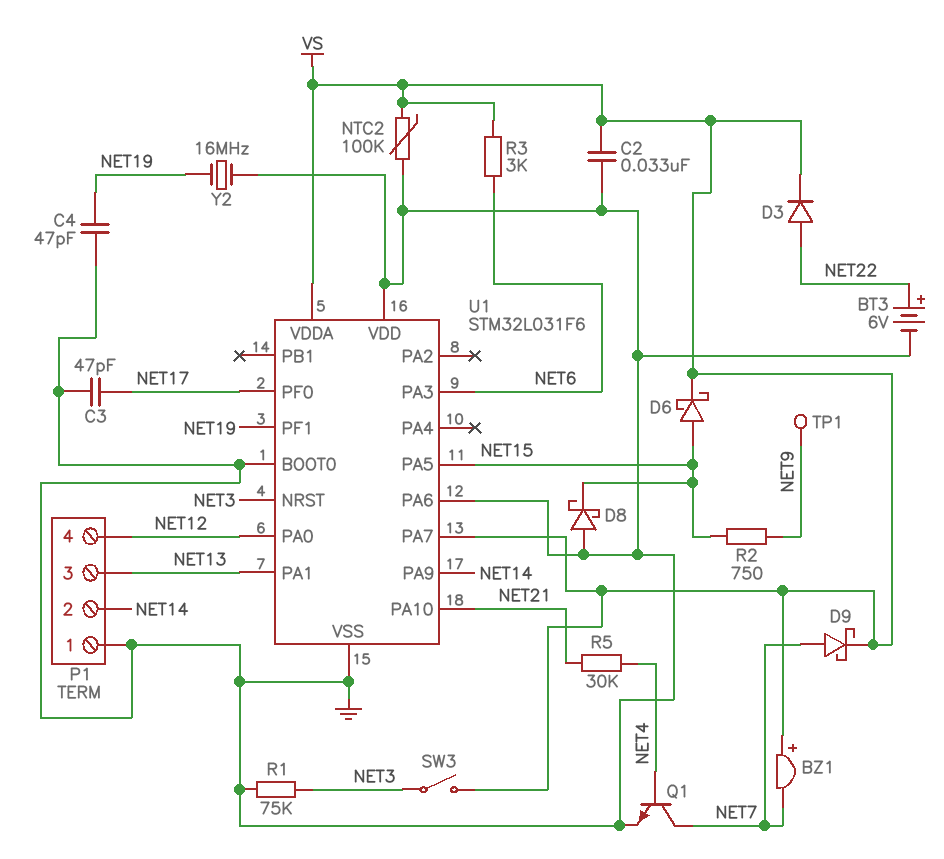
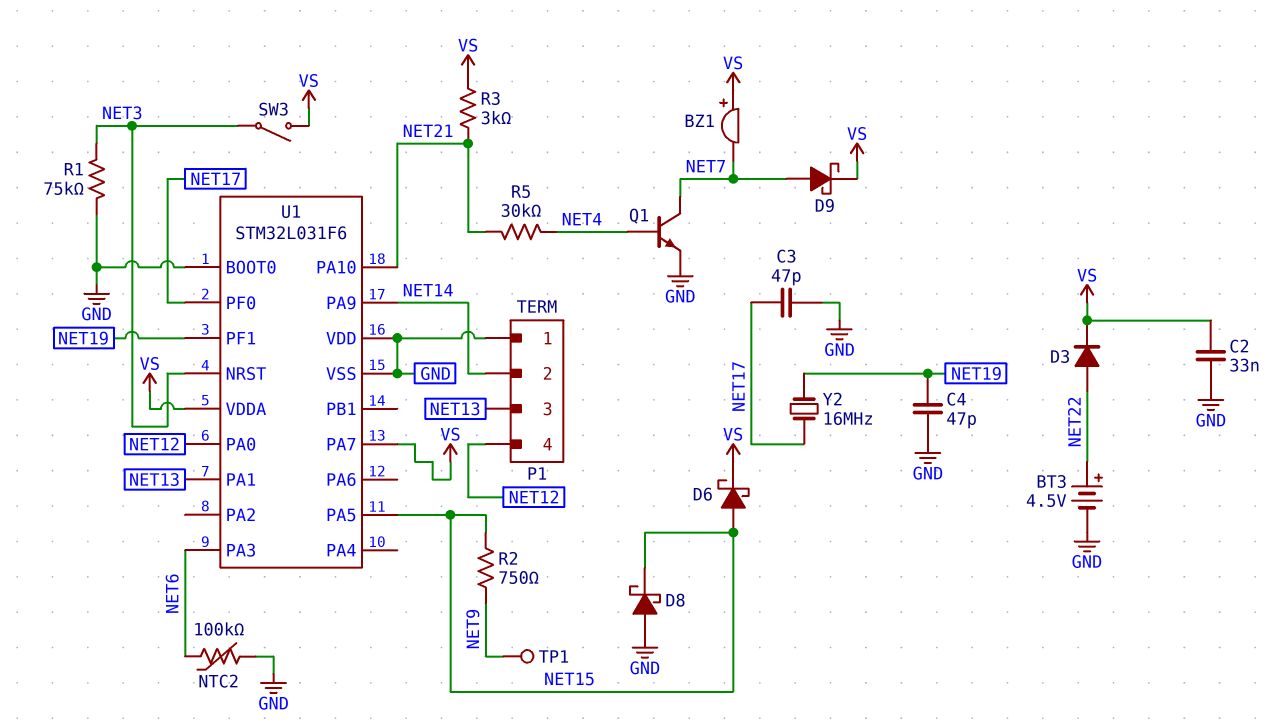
BT3: 6V (plus NET22, minus GND) -> 4.5V (plus NET22, minus GND)
NTC2: 100k (GND, VS) -> 100k (GND, NET6)
R3: 3k (NET6, VS) -> 3k (NET21, VS)
U1 pin PA6: GND -> none
Y2: 16MHz (GND, NET19) -> 16MHz (NET17, NET19)

